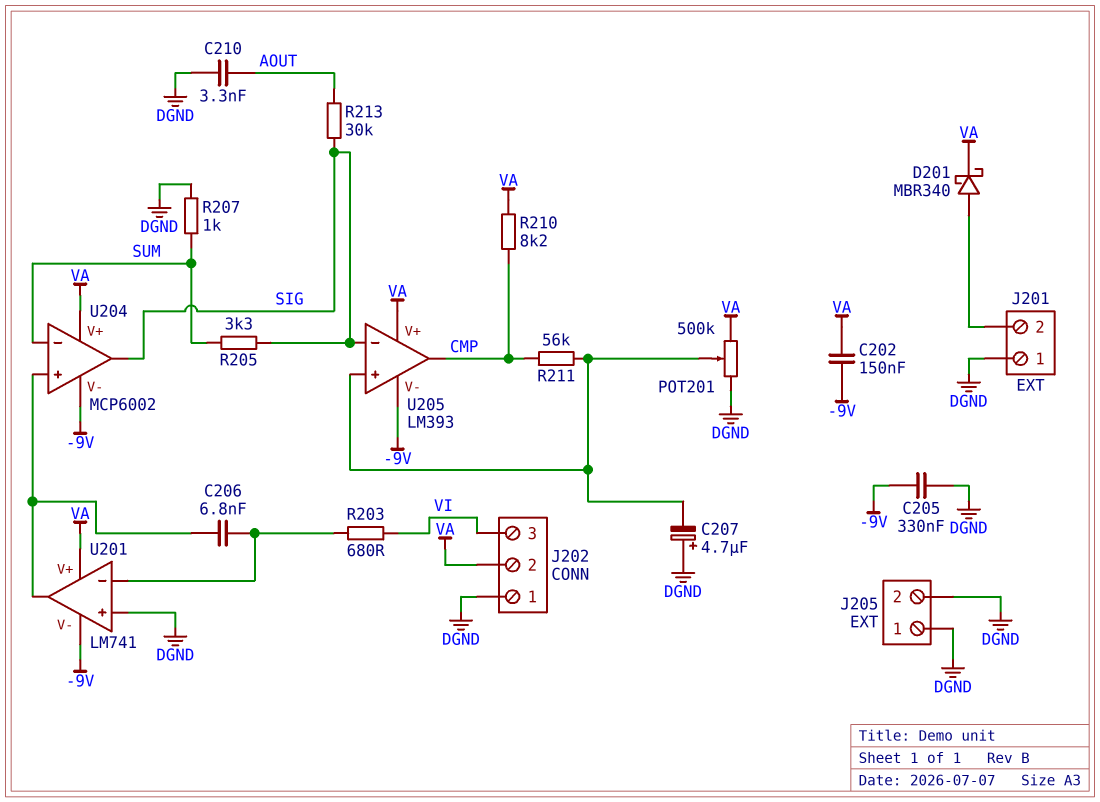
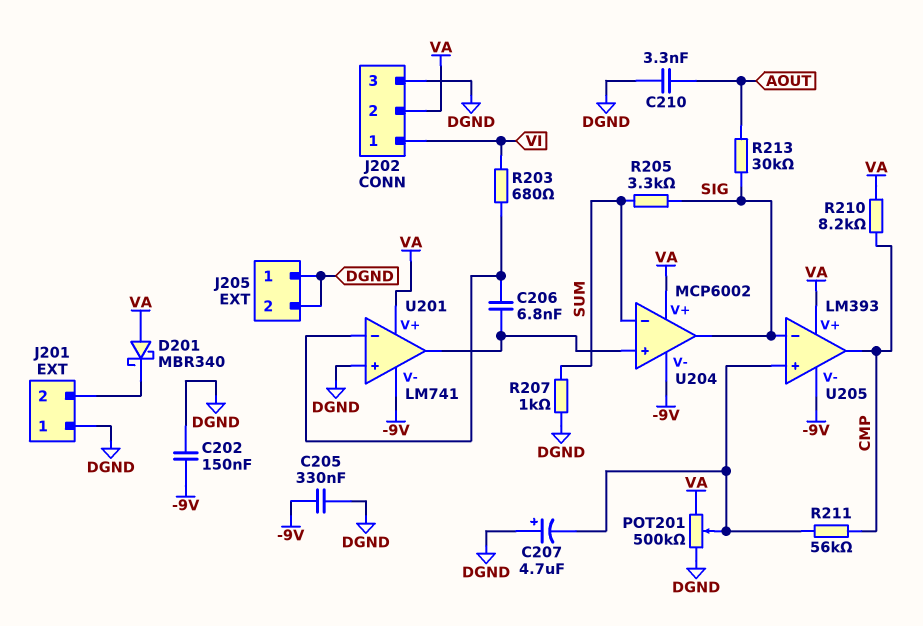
C202: 150nF (-9V, VA) -> 150nF (-9V, DGND)
D201: schottky MBR340 (A J201/2, K VA) -> schottky MBR340 (A VA, K J201/2)
J202 pin 1: DGND -> VI
J202 pin 3: VI -> DGND

